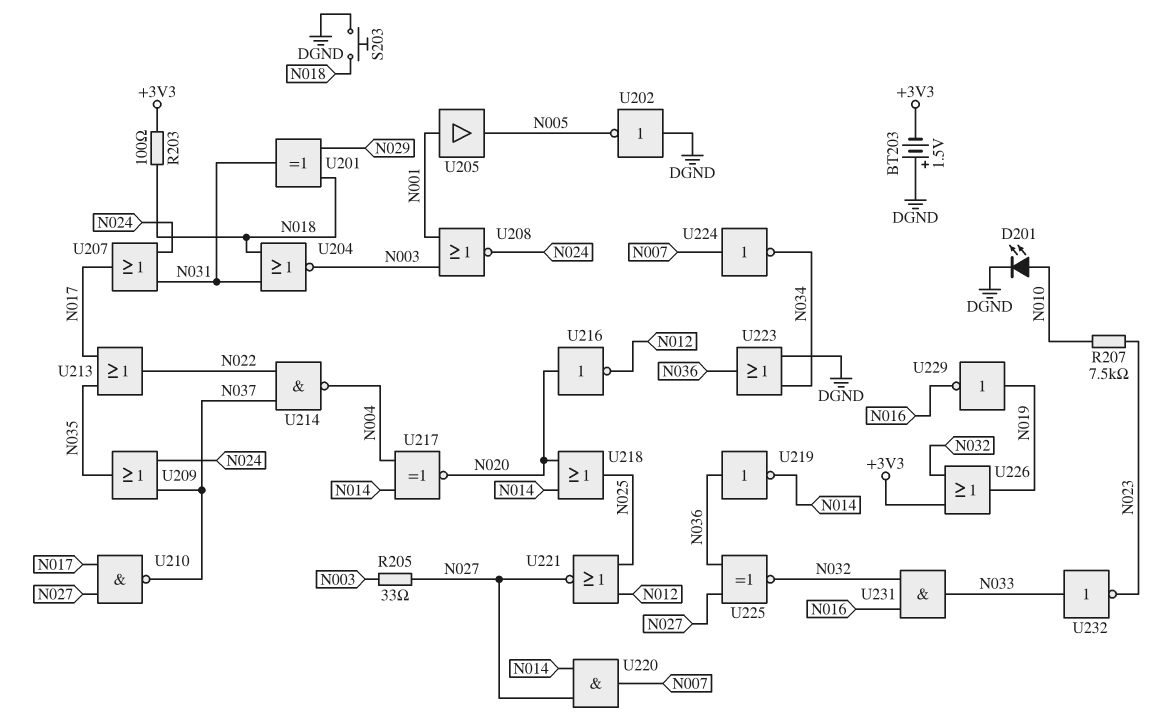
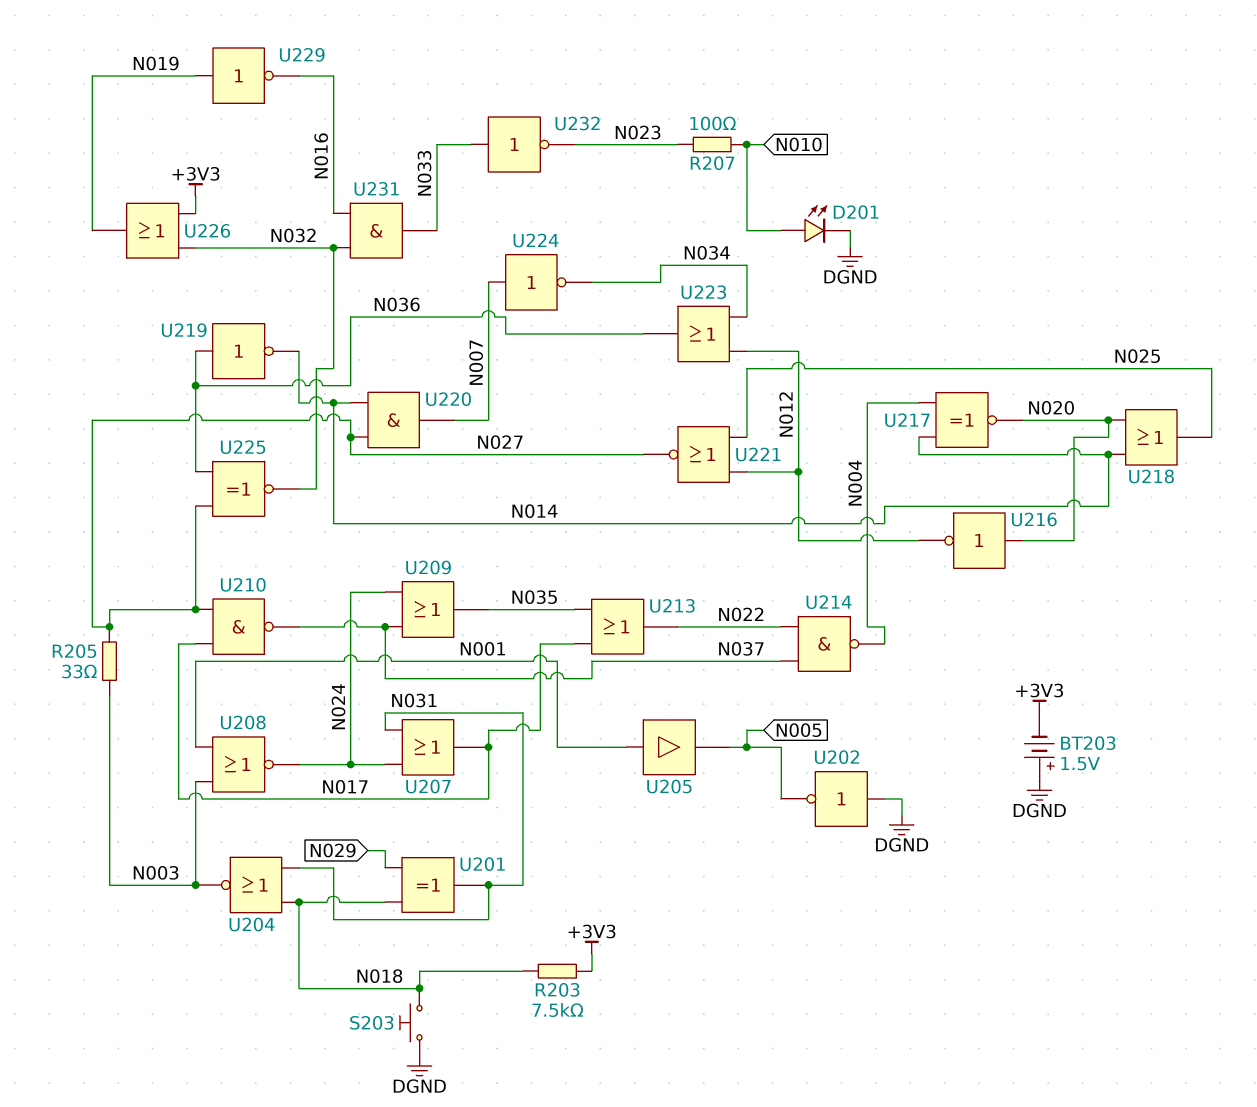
R203: 100 (+3V3, N018) -> 7.5k (+3V3, N018)
R207: 7.5k (N010, N023) -> 100 (N010, N023)
U223: OR (in DGND, in N034, out N036) -> OR (in N012, in N034, out N036)

